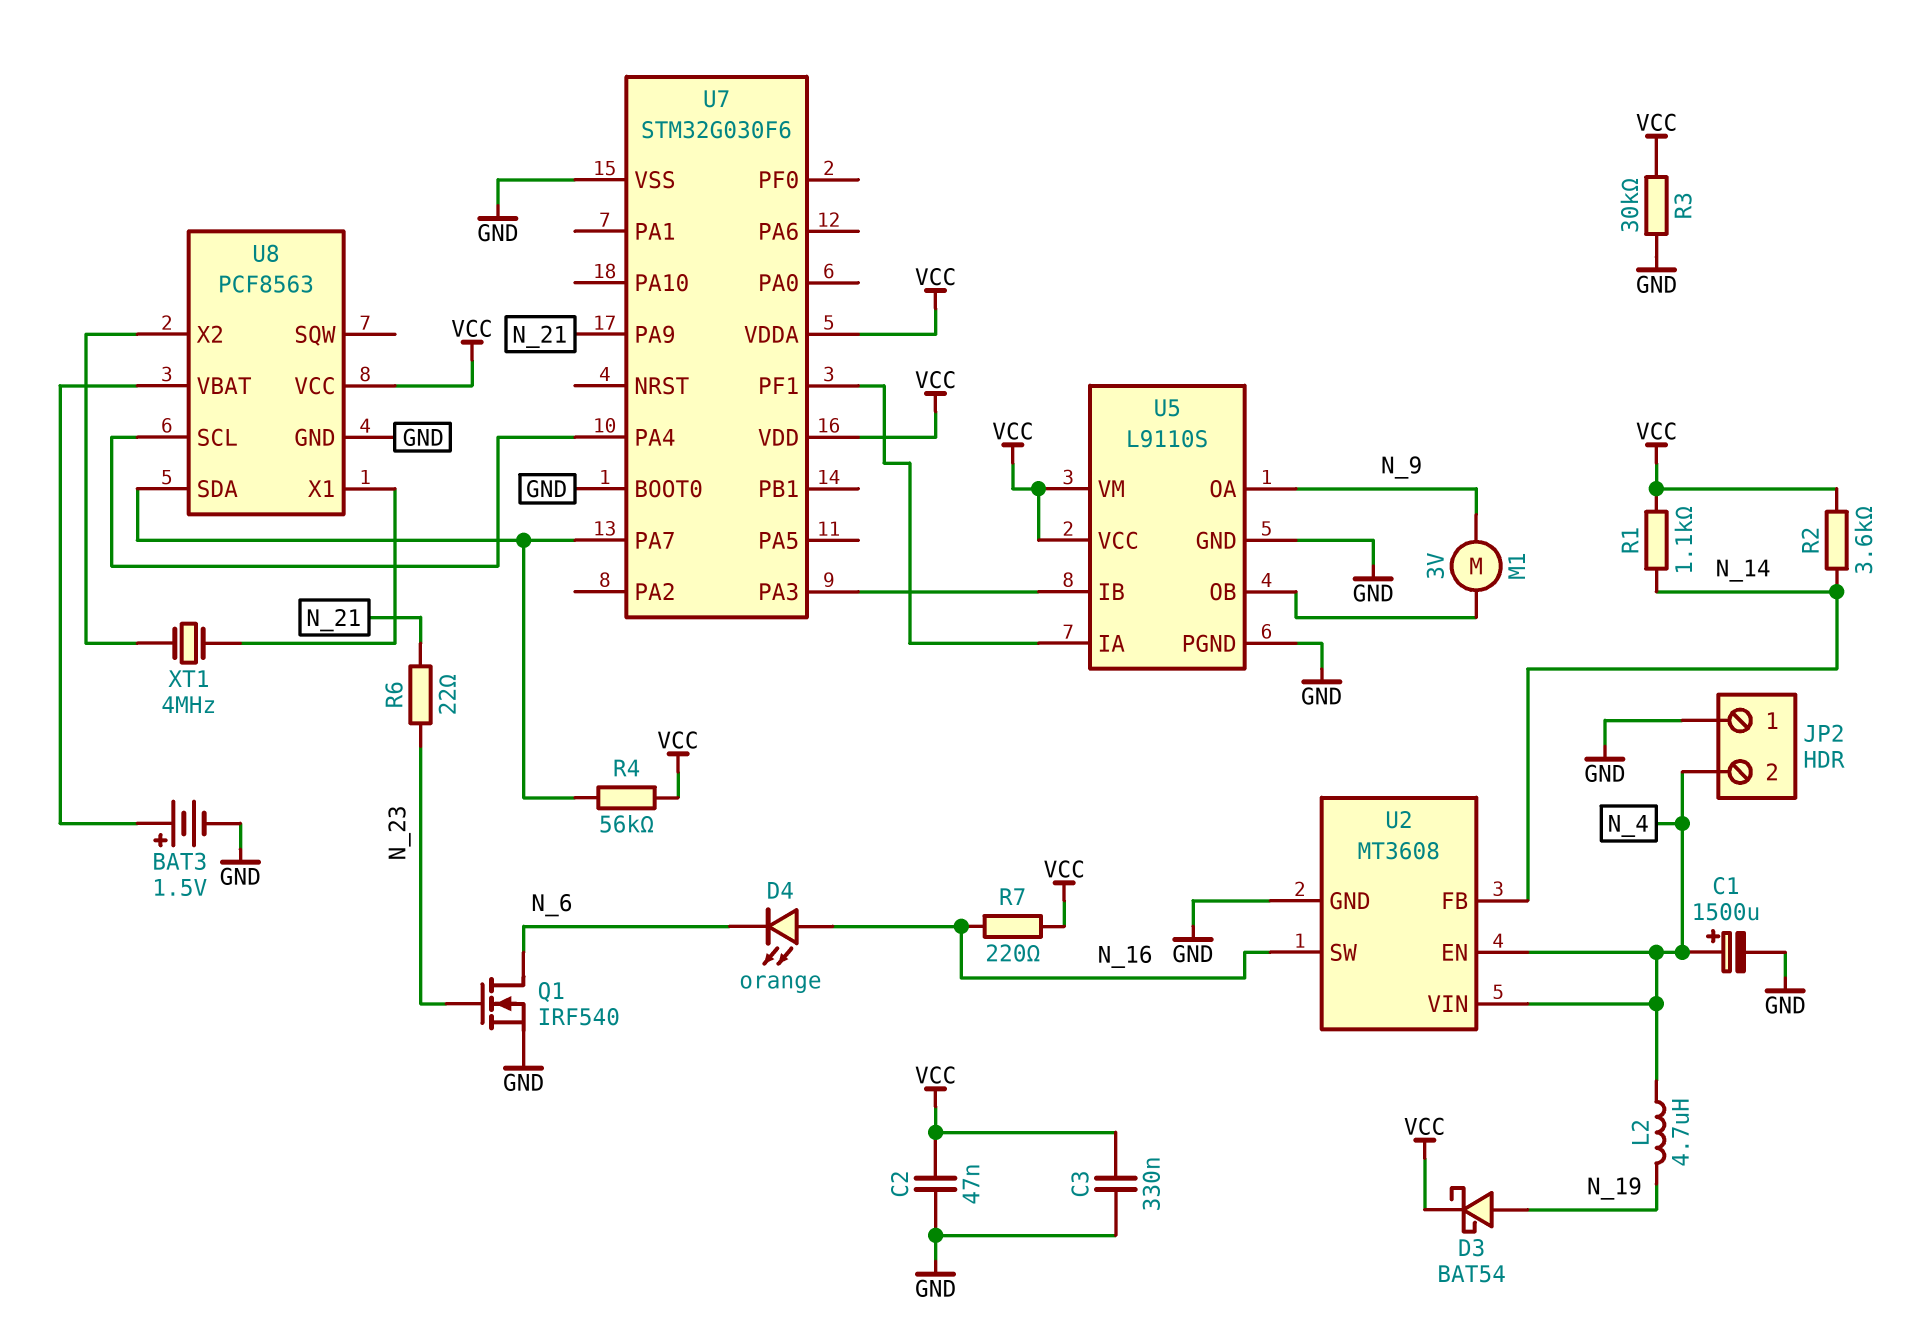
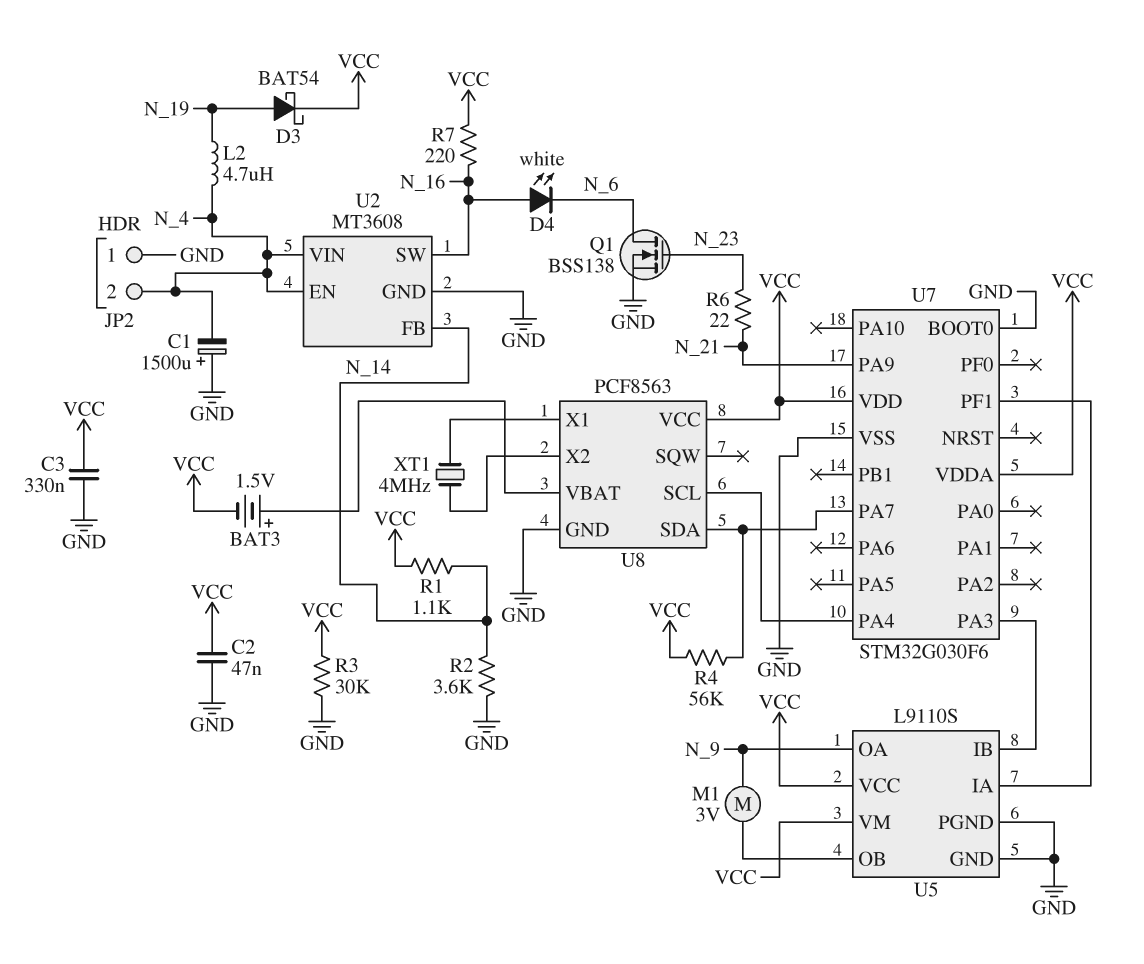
BAT3: 1.5V (plus U8/VBAT, minus GND) -> 1.5V (plus U8/VBAT, minus VCC)
C1: 1500uF (plus N_4, minus GND) -> 1500uF (plus GND, minus N_4)
D4: LED orange (A N_16, K N_6) -> LED white (A N_16, K N_6)
Q1: NMOS IRF540 (G N_23, D N_6, S GND) -> NMOS BSS138 (G N_23, D N_6, S GND)
R2: 3.6k (N_14, VCC) -> 3.6k (GND, N_14)

